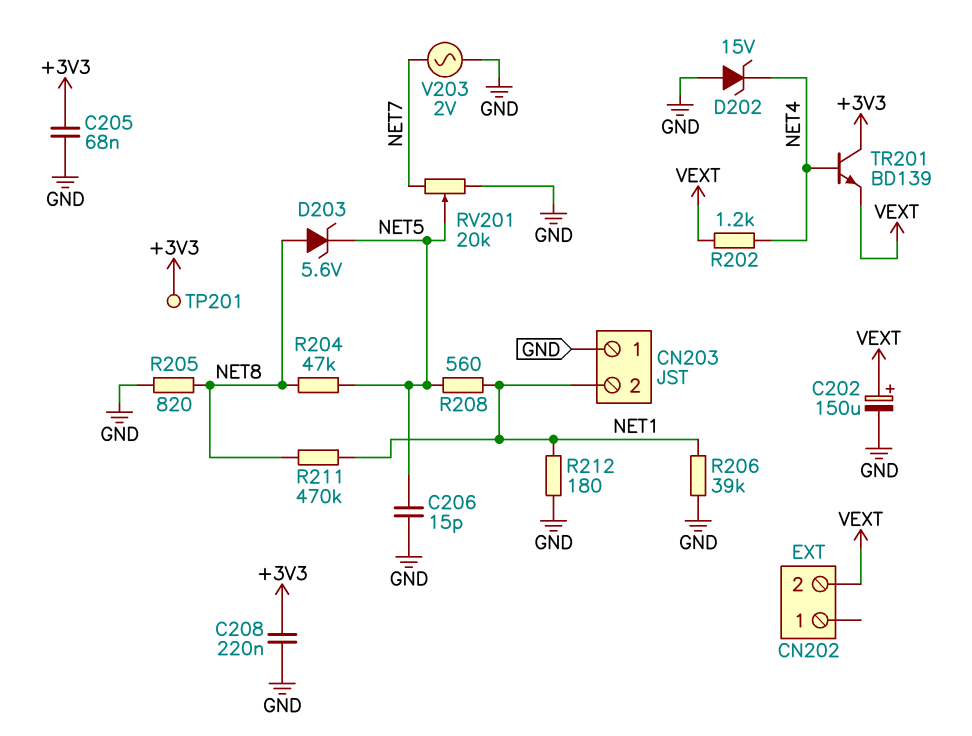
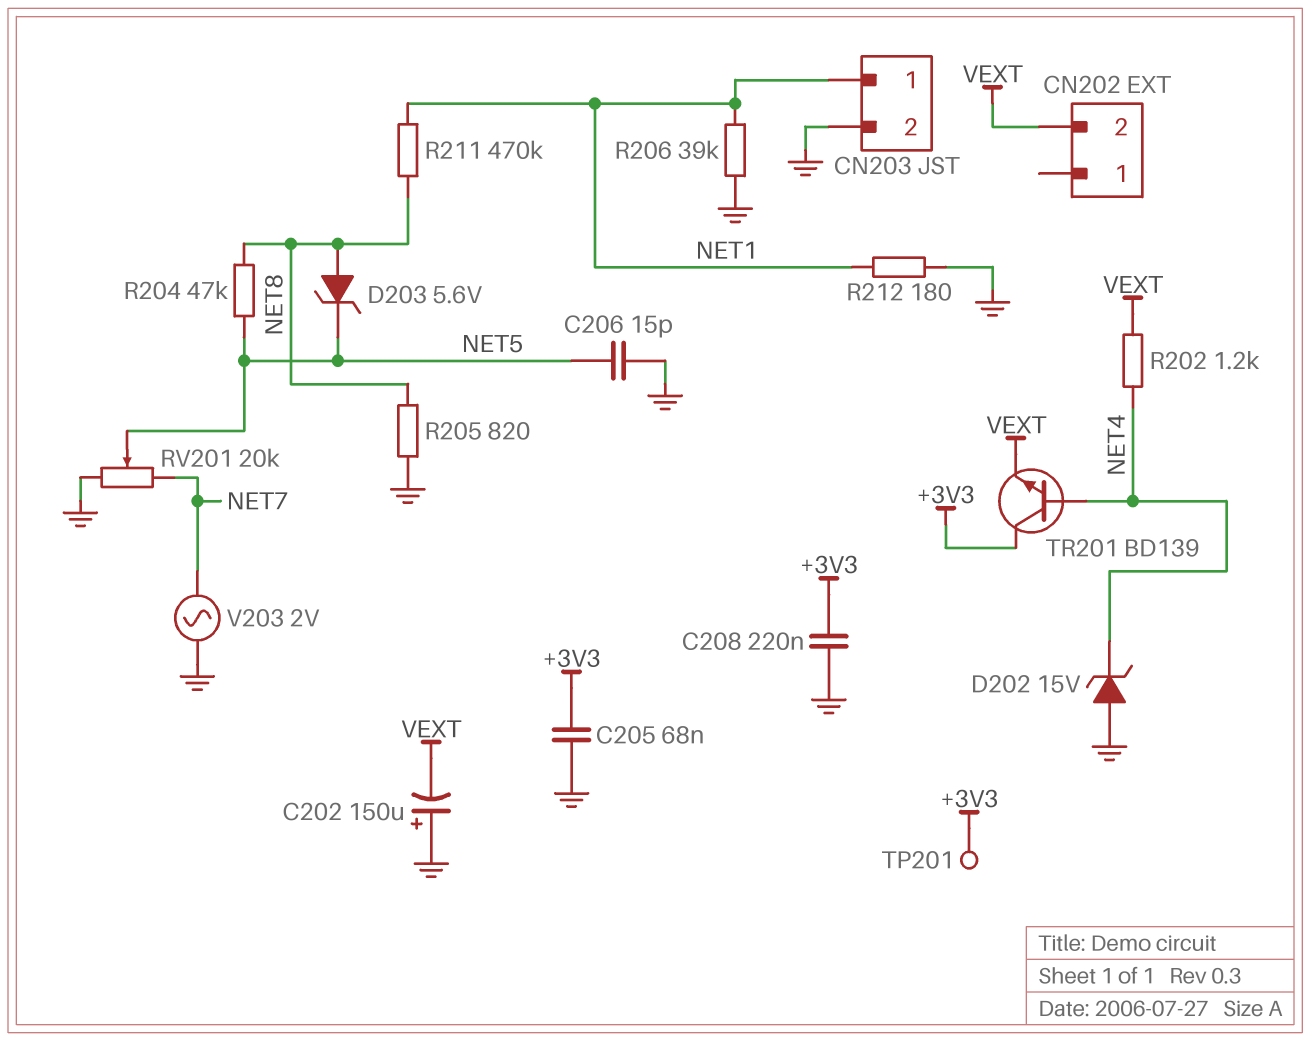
C202: 150uF (plus VEXT, minus GND) -> 150uF (plus GND, minus VEXT)
CN203 pin 1: GND -> NET1
CN203 pin 2: NET1 -> GND
R208: 560 (NET1, NET5) -> none

